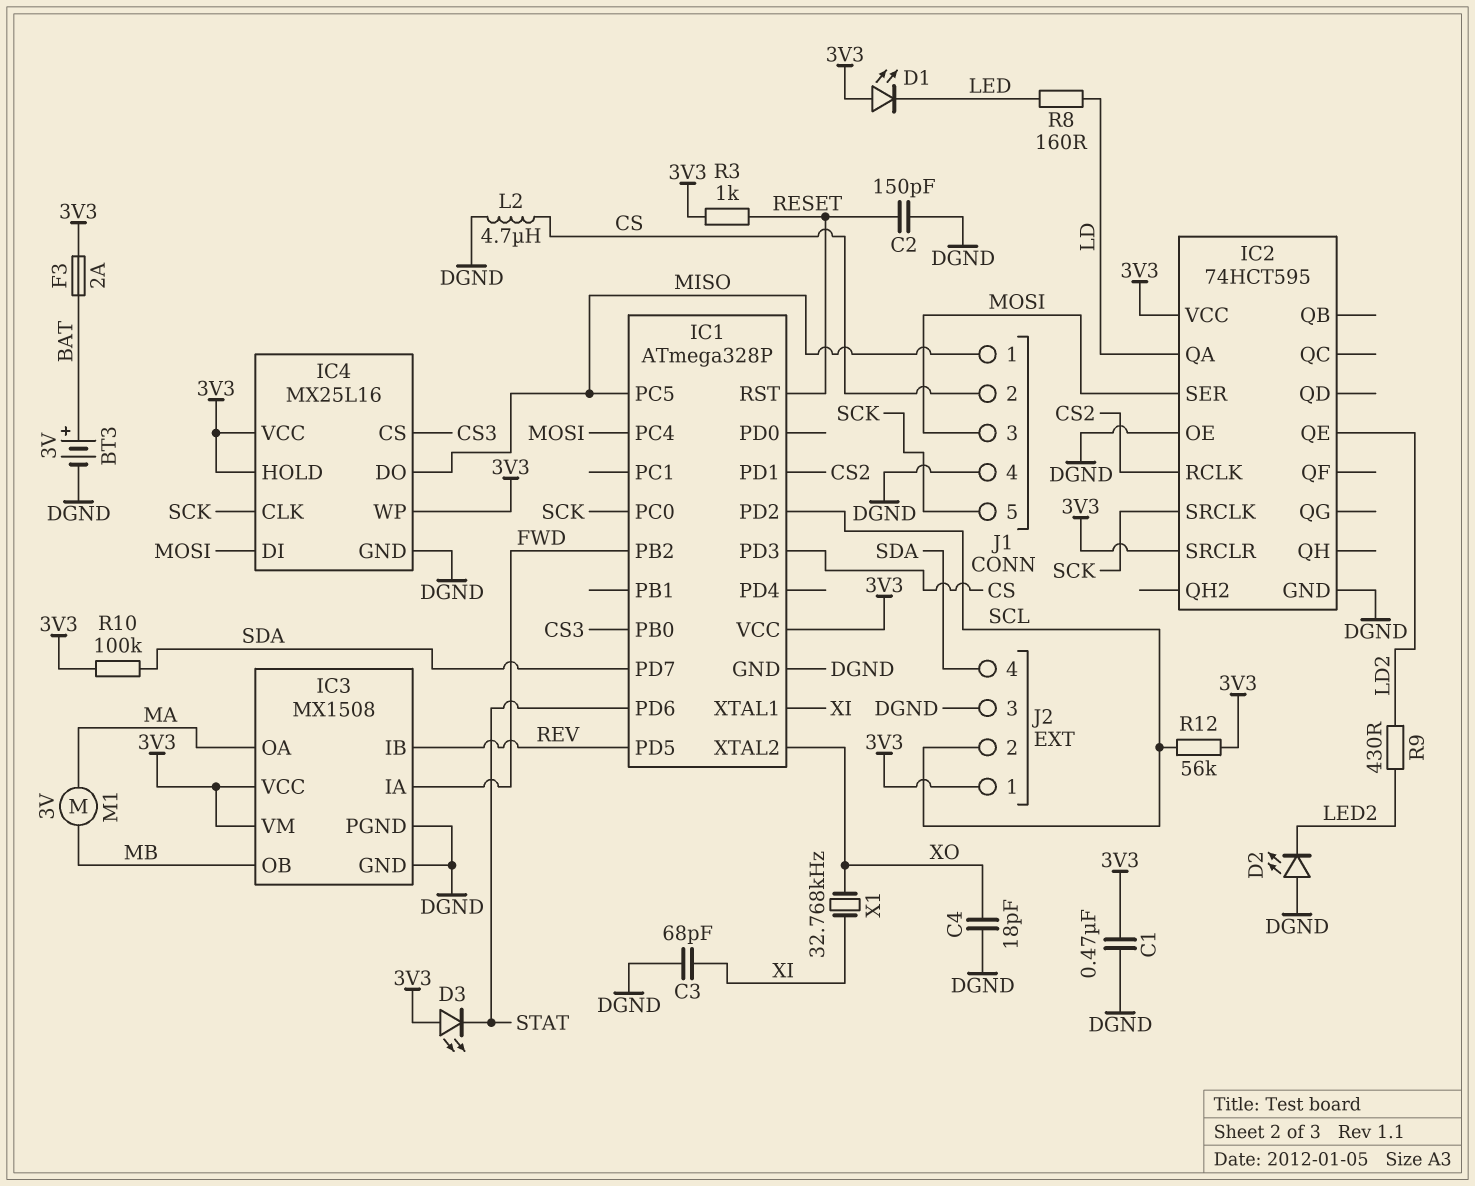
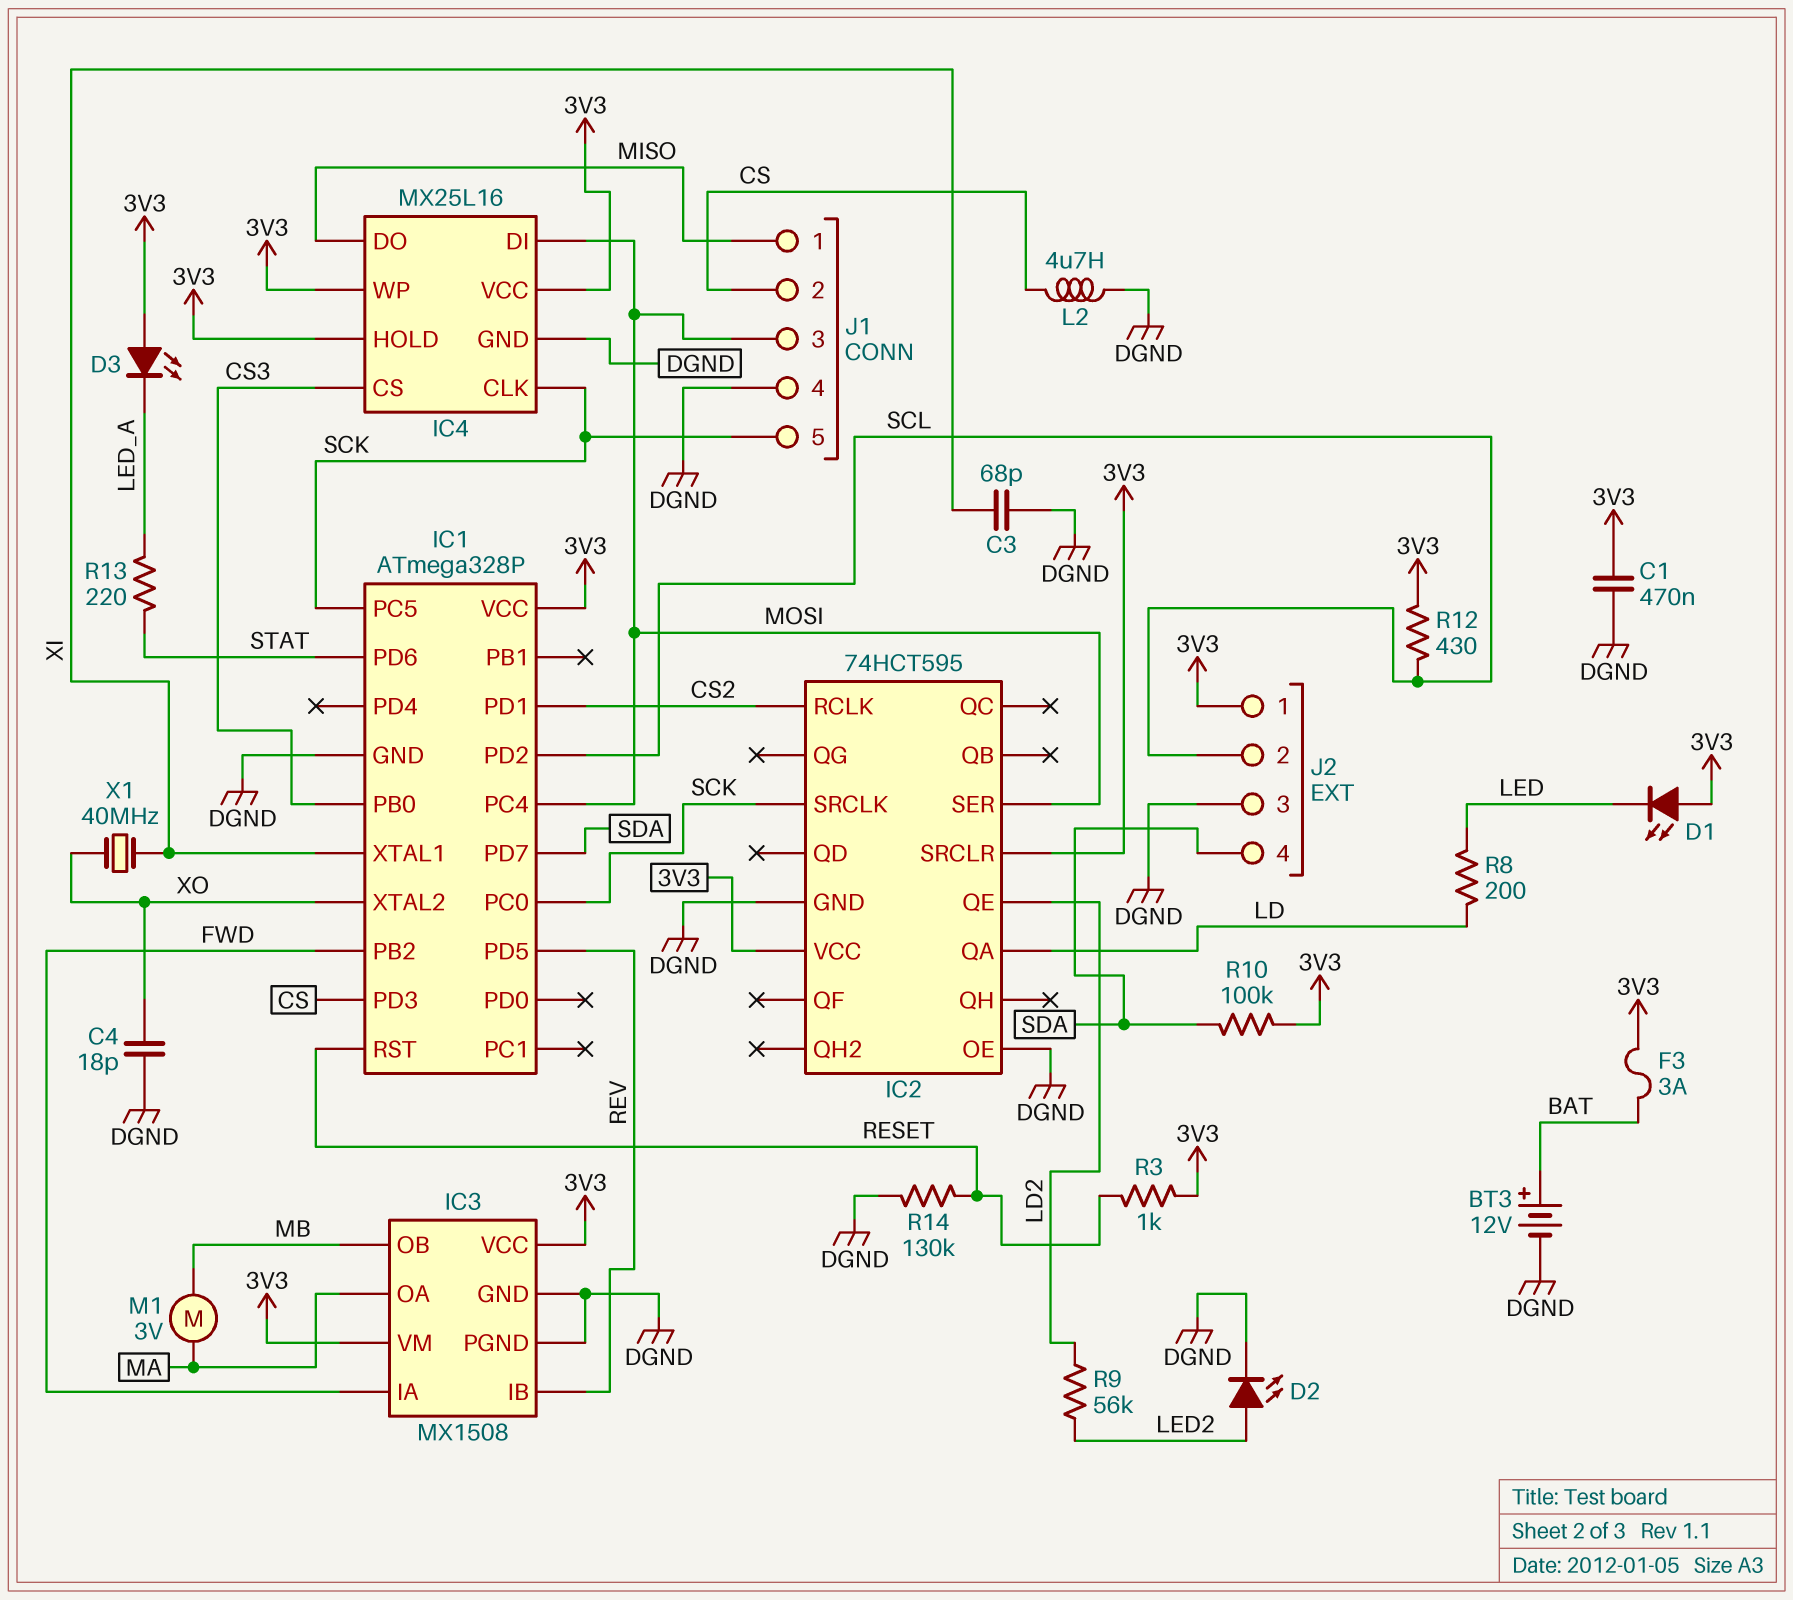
BT3: 3V (plus BAT, minus DGND) -> 12V (plus BAT, minus DGND)
C2: 150pF (DGND, RESET) -> none
D2: LED (A DGND, K LED2) -> LED (A LED2, K DGND)
D3: LED (A 3V3, K STAT) -> LED (A 3V3, K LED_A)
F3: 2A (3V3, BAT) -> 3A (3V3, BAT)
IC1 pin PC5: MISO -> SCK
R8: 160 (LD, LED) -> 200 (LD, LED)
R9: 430 (LD2, LED2) -> 56k (LD2, LED2)
R12: 56k (3V3, SCL) -> 430 (3V3, SCL)
R13: none -> 220 (LED_A, STAT)
R14: none -> 130k (DGND, RESET)
X1: 32.768kHz (XI, XO) -> 40MHz (XI, XO)

